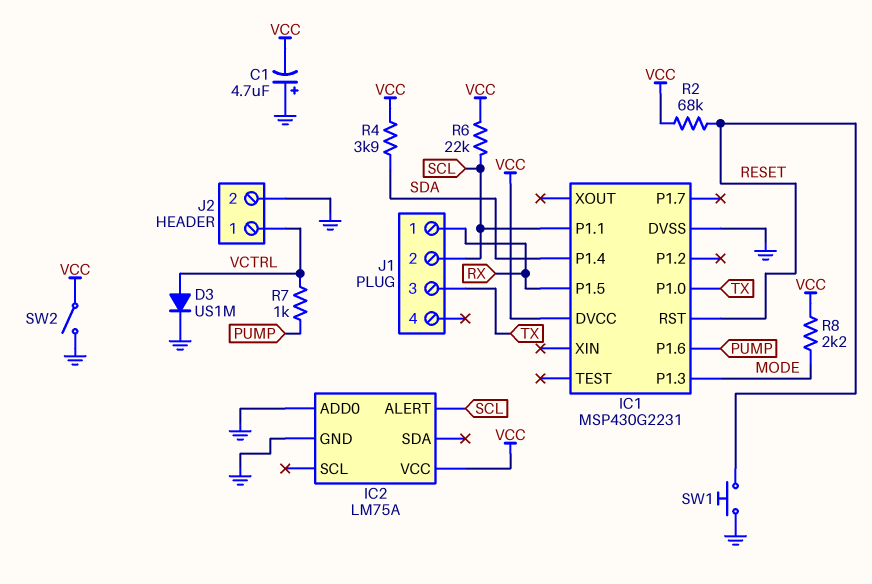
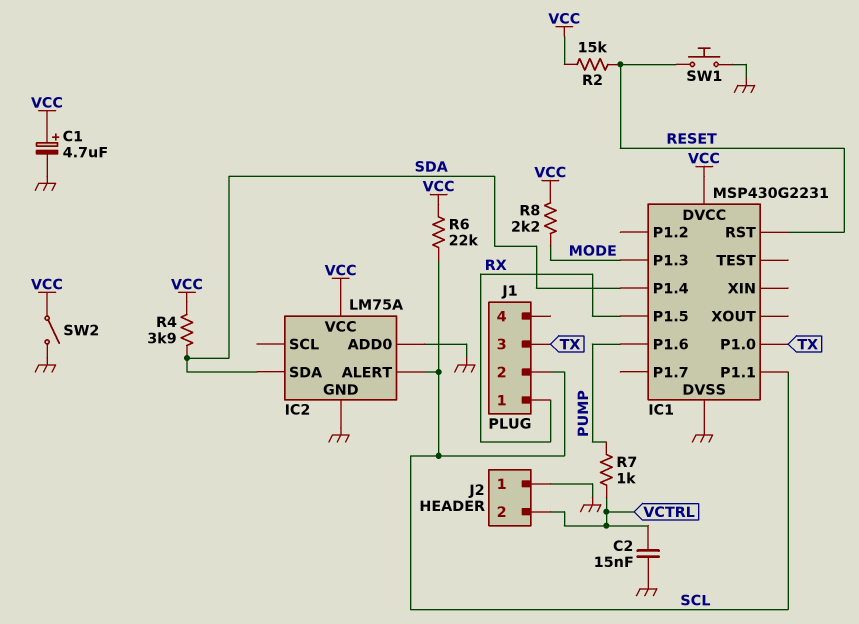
C1: 4.7uF (plus GND, minus VCC) -> 4.7uF (plus VCC, minus GND)
C2: none -> 15nF (GND, VCTRL)
D3: diode US1M (A VCTRL, K GND) -> none
IC2 pin SDA: none -> SDA
J2 pin 1: VCTRL -> GND
J2 pin 2: GND -> VCTRL
R2: 68k (RESET, VCC) -> 15k (RESET, VCC)

